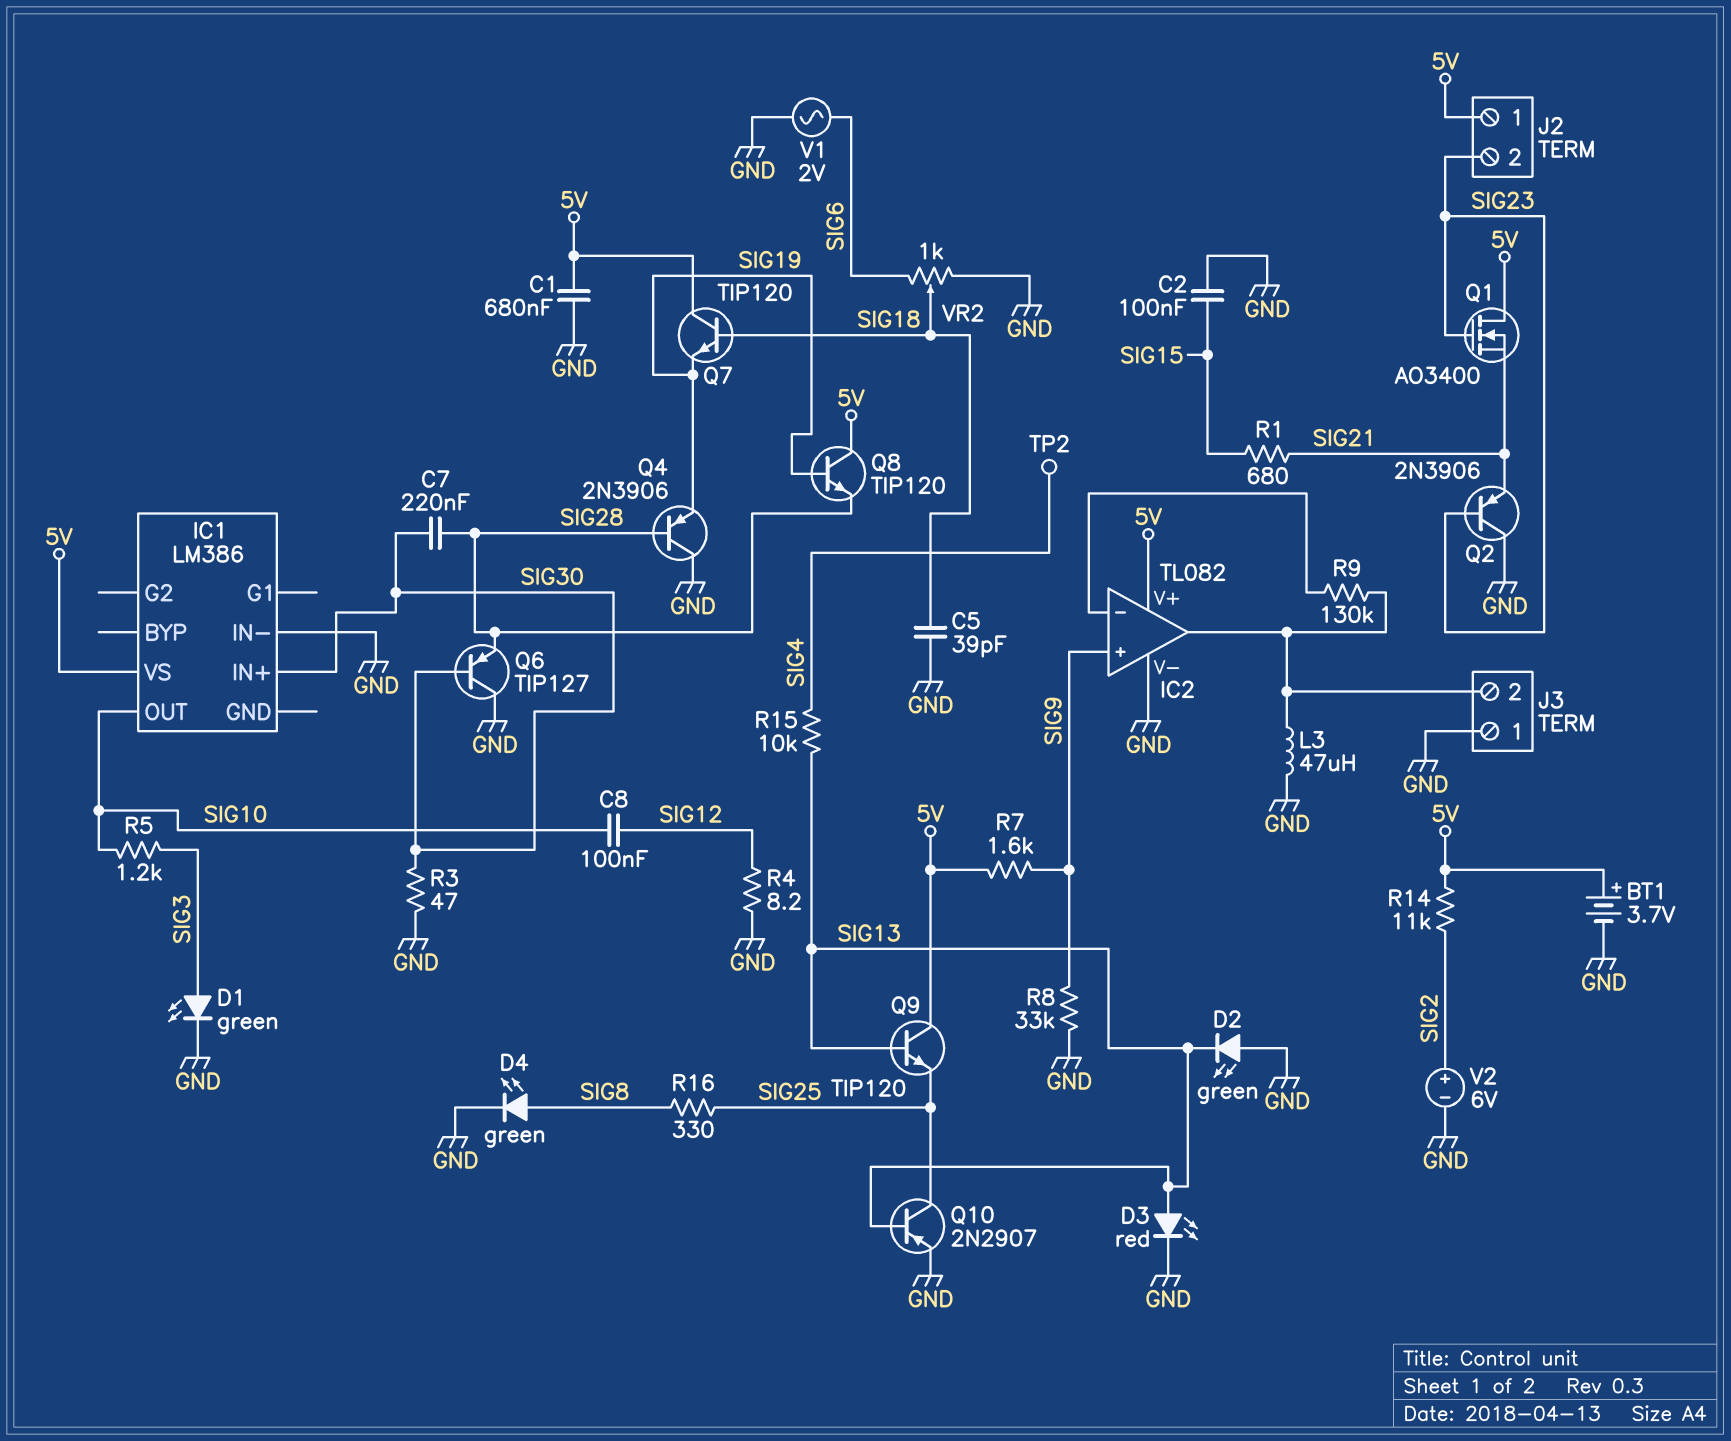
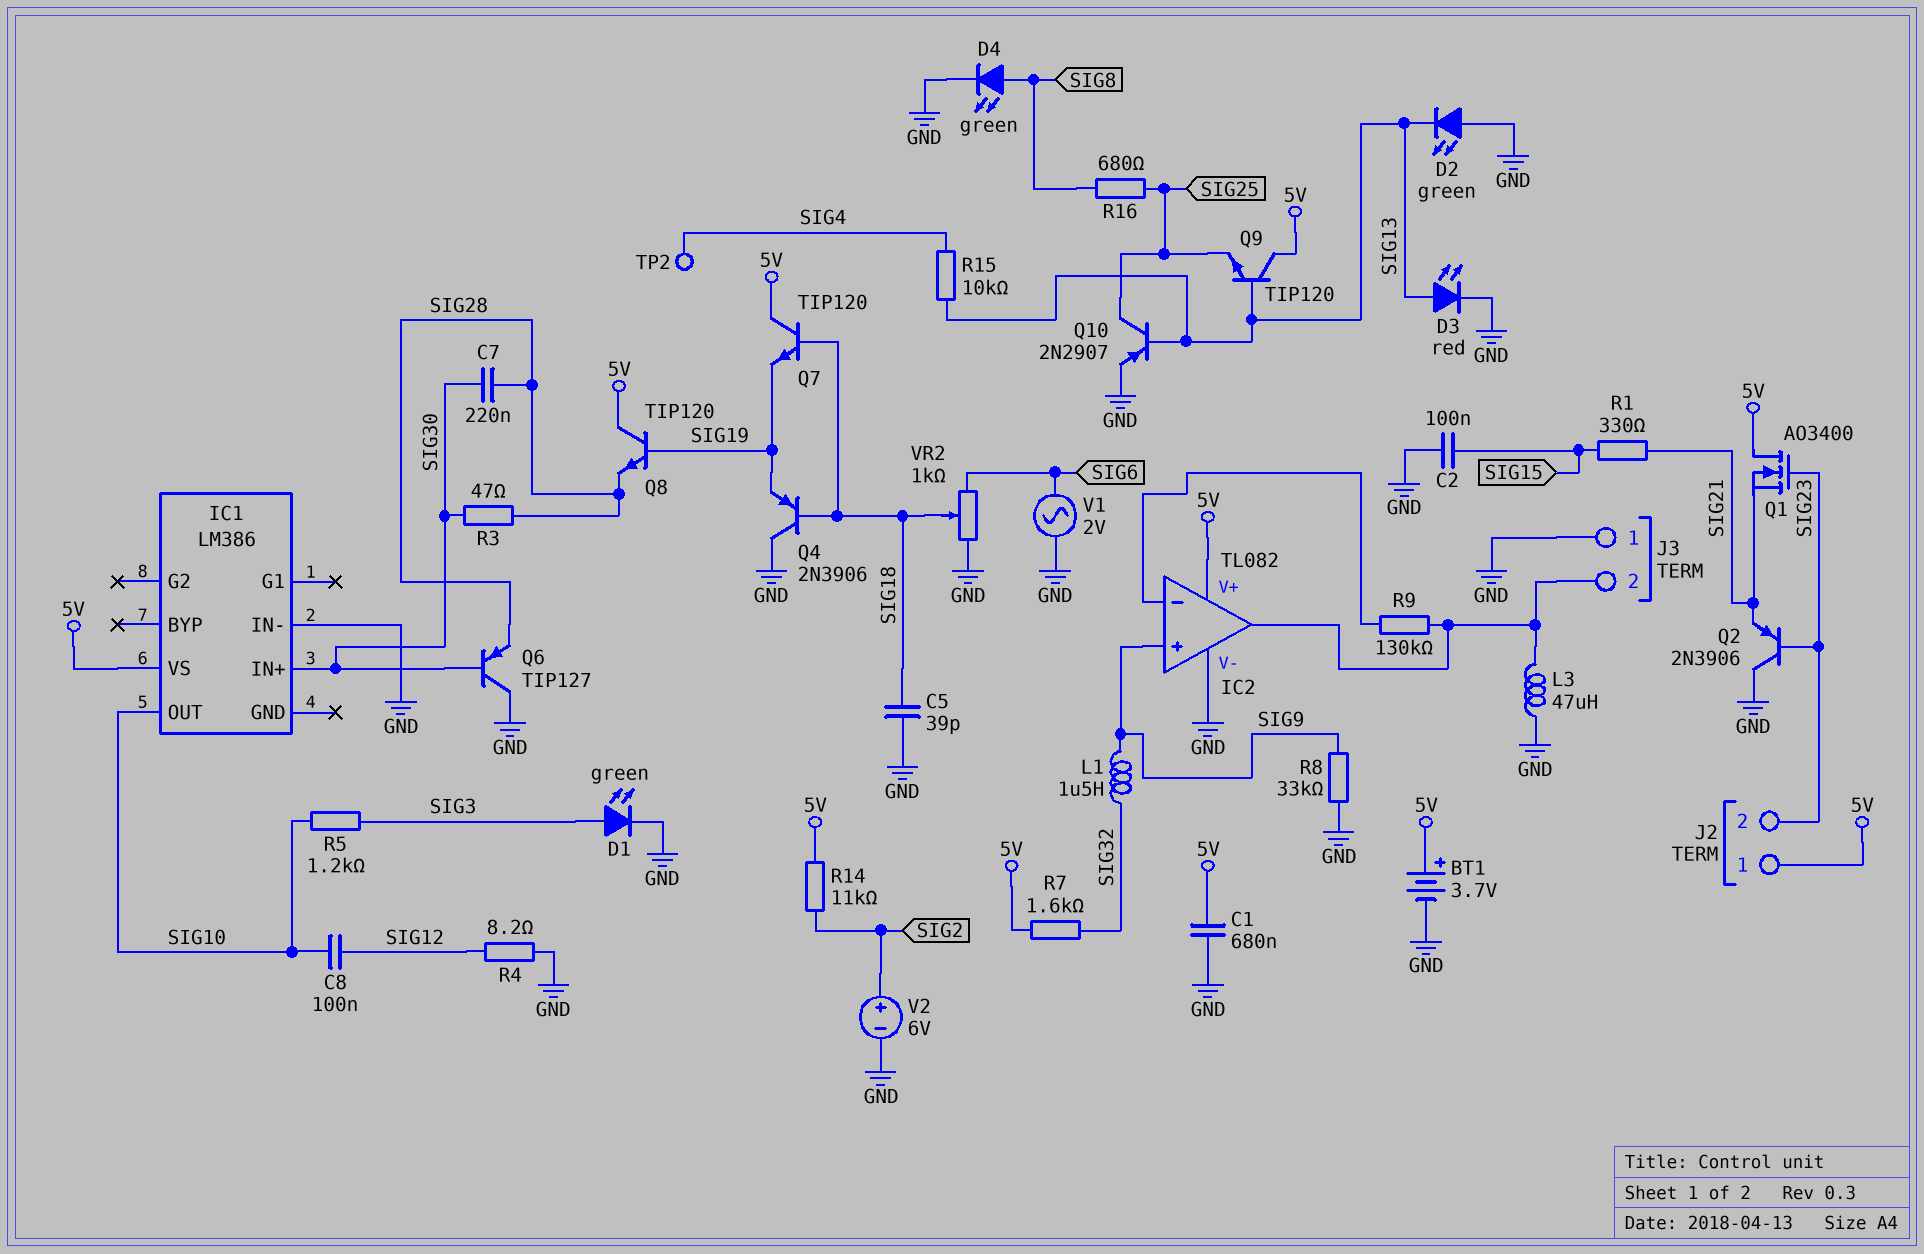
L1: none -> 1.5uH (SIG9, SIG32)
Q4: PNP 2N3906 (B SIG28, C GND, E SIG19) -> PNP 2N3906 (B SIG18, C GND, E SIG19)
R1: 680 (SIG15, SIG21) -> 330 (SIG15, SIG21)
R3: 47 (GND, SIG30) -> 47 (SIG28, SIG30)
R7: 1.6k (5V, SIG9) -> 1.6k (5V, SIG32)
R16: 330 (SIG8, SIG25) -> 680 (SIG8, SIG25)

